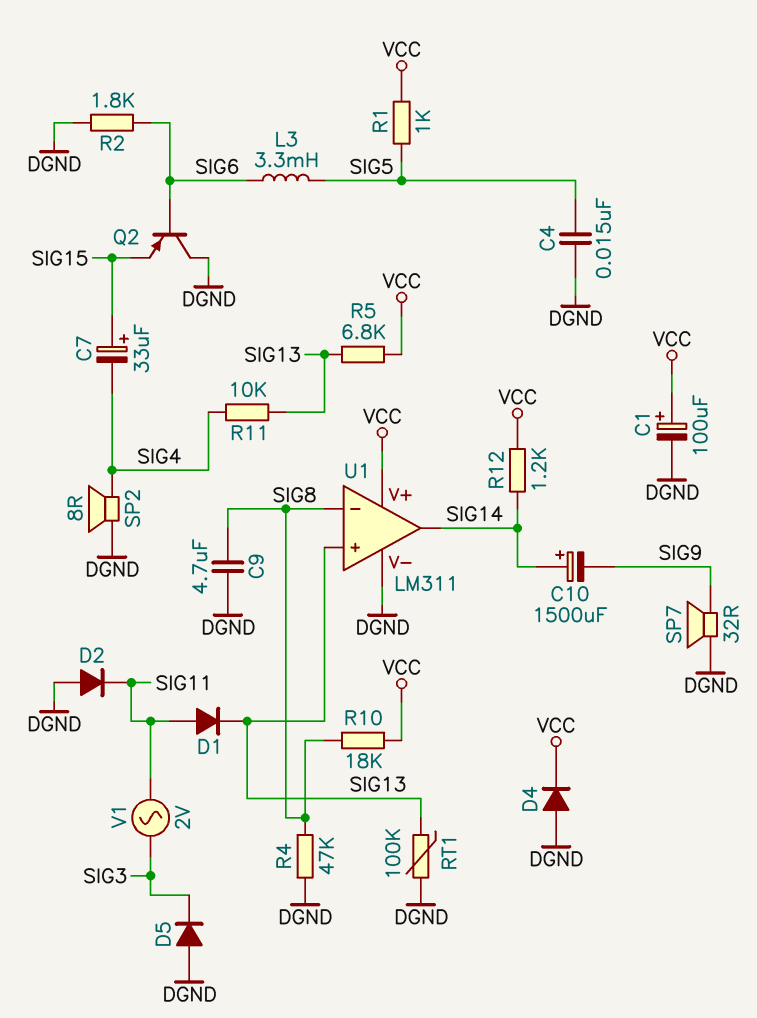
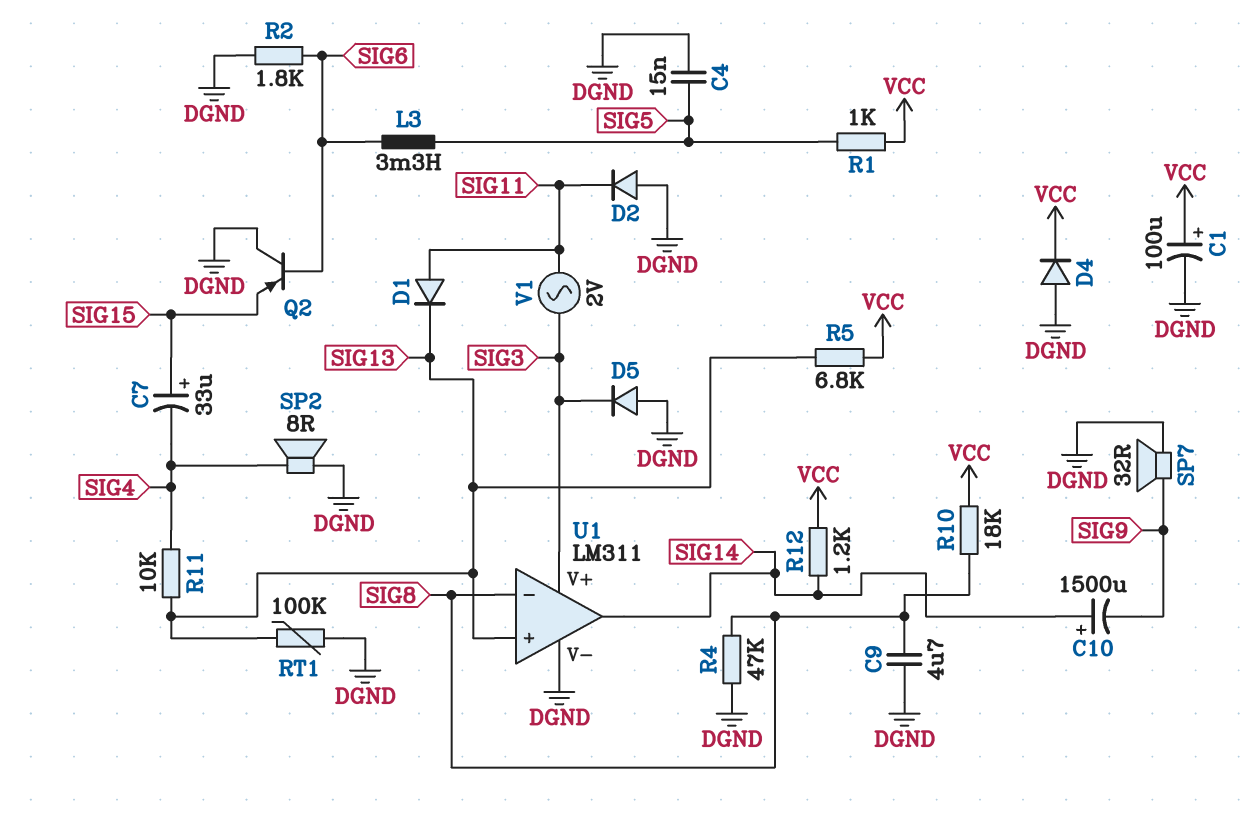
U1 pin V+: VCC -> SIG3

